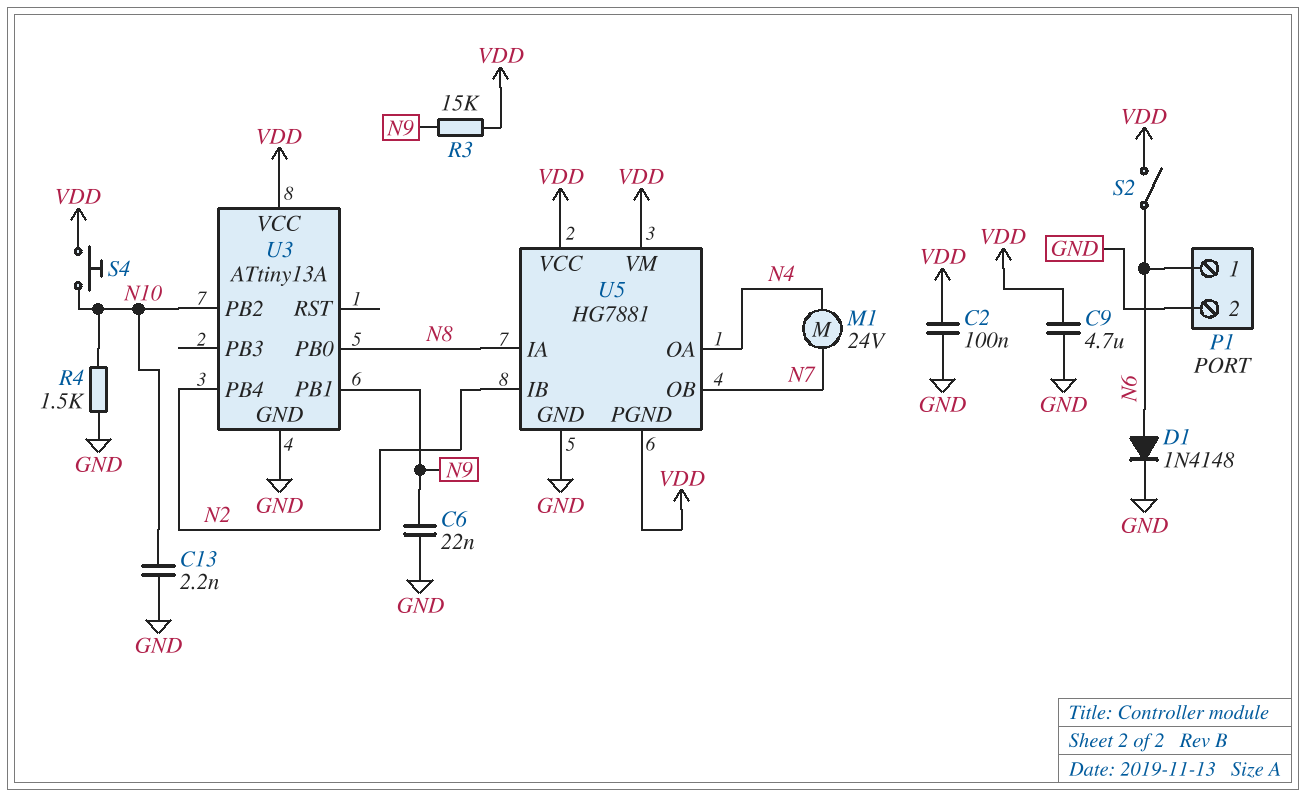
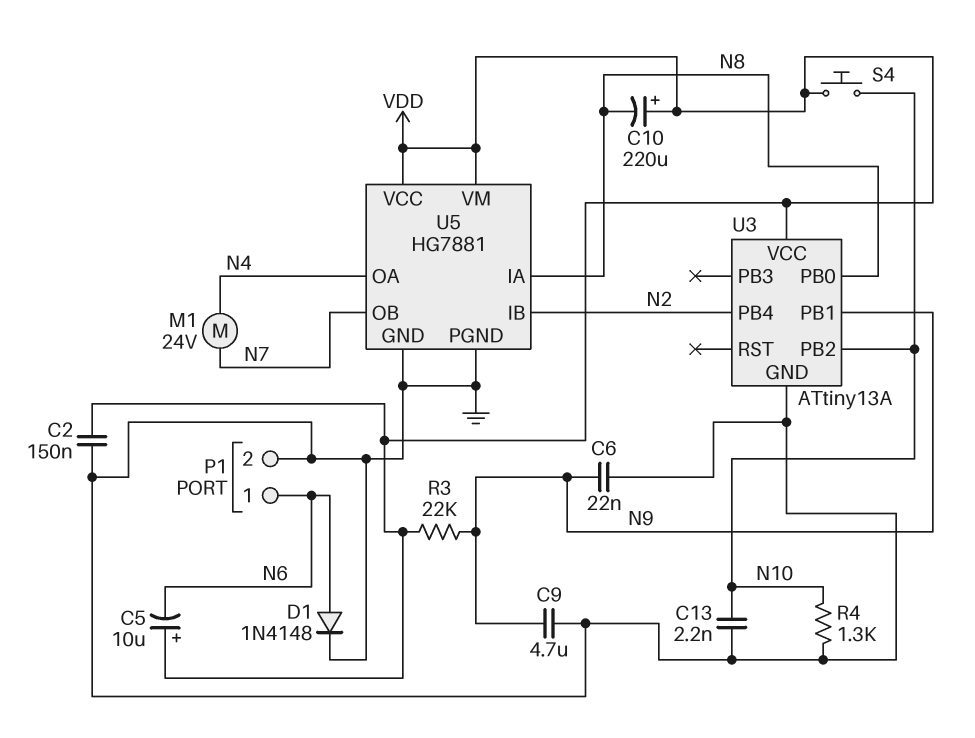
C2: 100nF (GND, VDD) -> 150nF (GND, VDD)
C5: none -> 10uF (plus VDD, minus N6)
C9: 4.7uF (GND, VDD) -> 4.7uF (GND, N9)
C10: none -> 220uF (plus VDD, minus N8)
R3: 15k (N9, VDD) -> 22k (N9, VDD)
R4: 1.5k (GND, N10) -> 1.3k (GND, N10)
S2: switch (N6, VDD) -> none
U5 pin PGND: VDD -> GND

